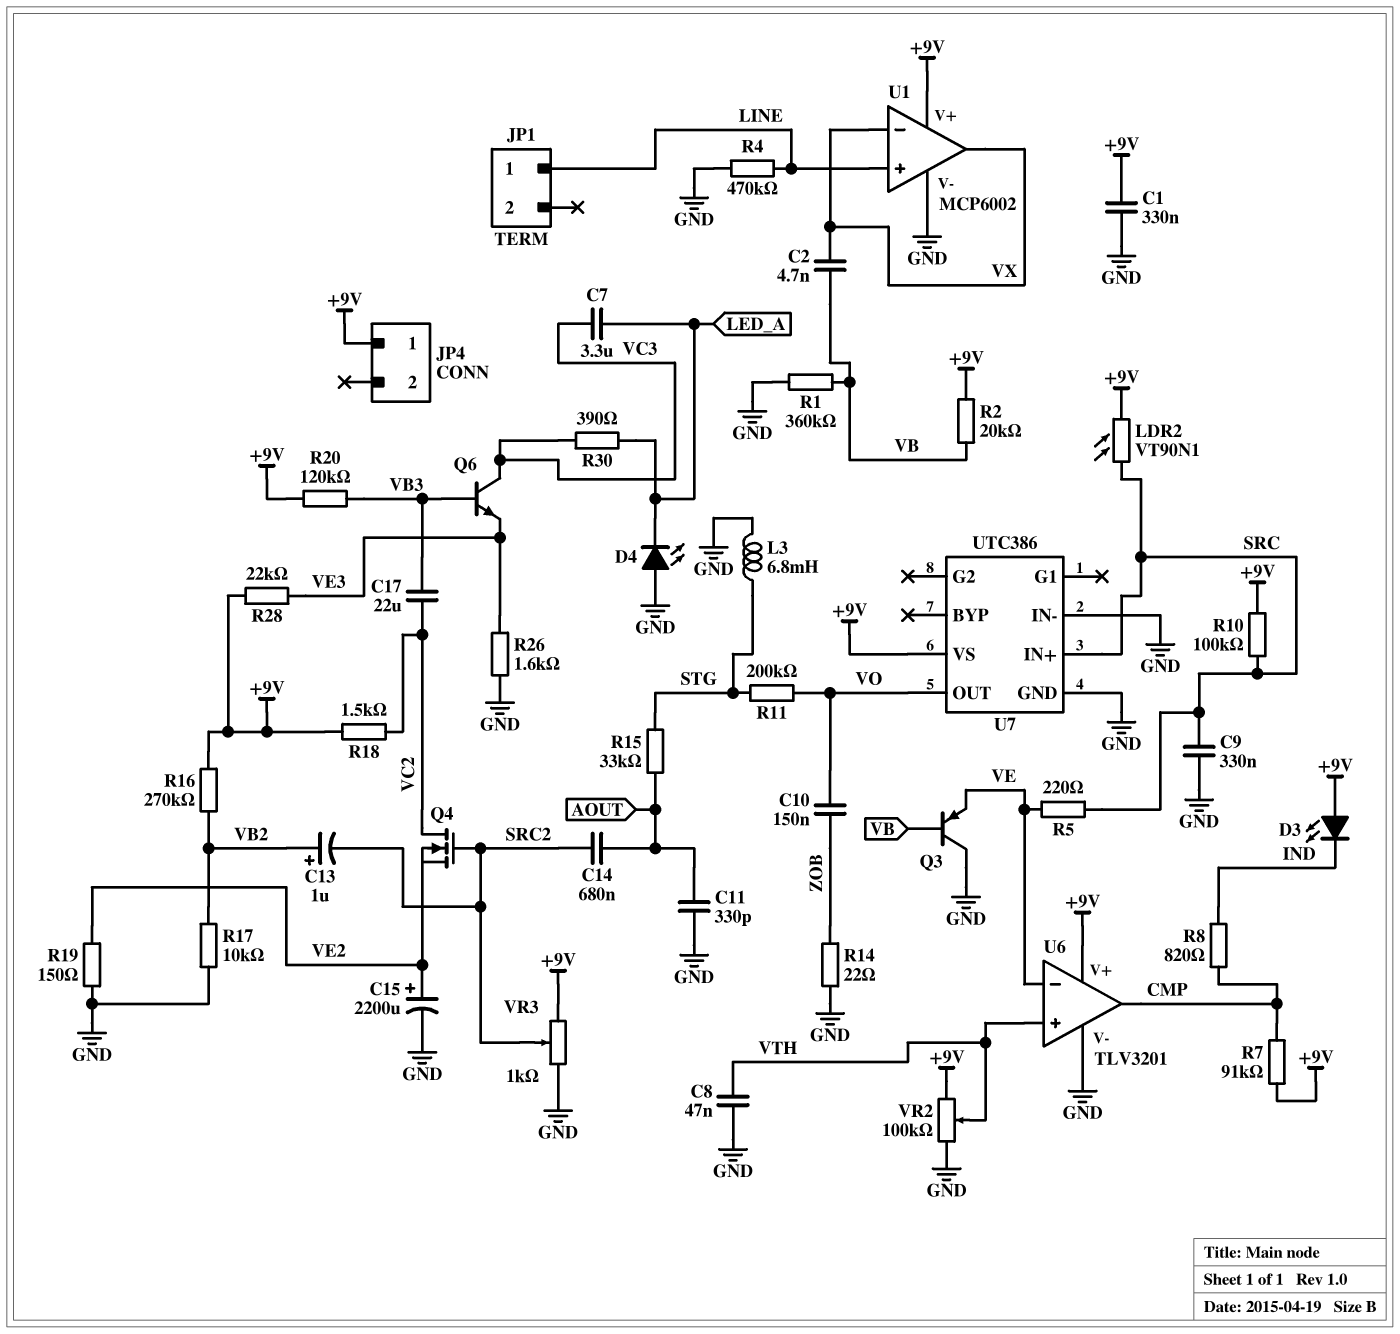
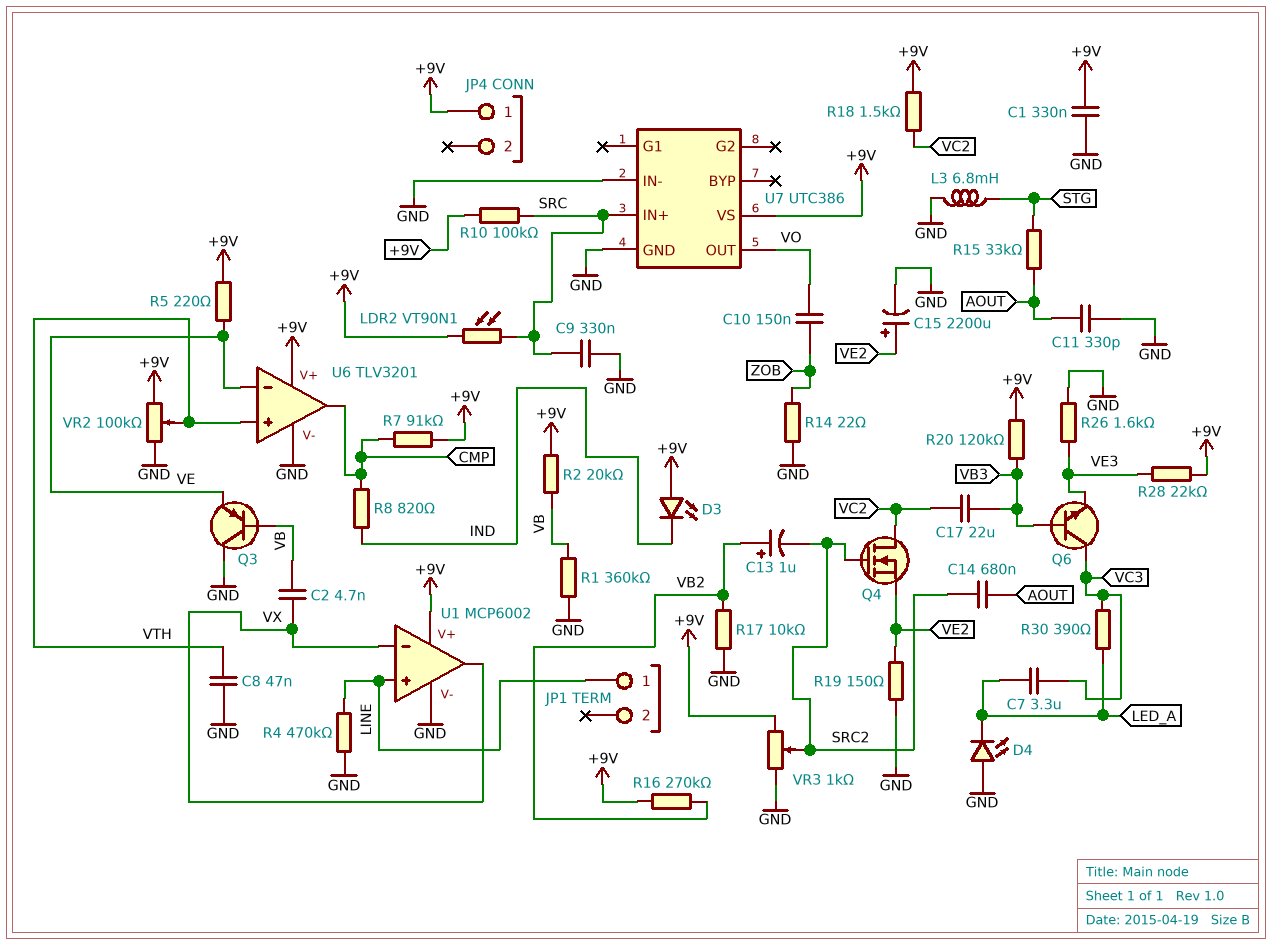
R5: 220 (SRC, VE) -> 220 (+9V, VE)
R11: 200k (STG, VO) -> none

